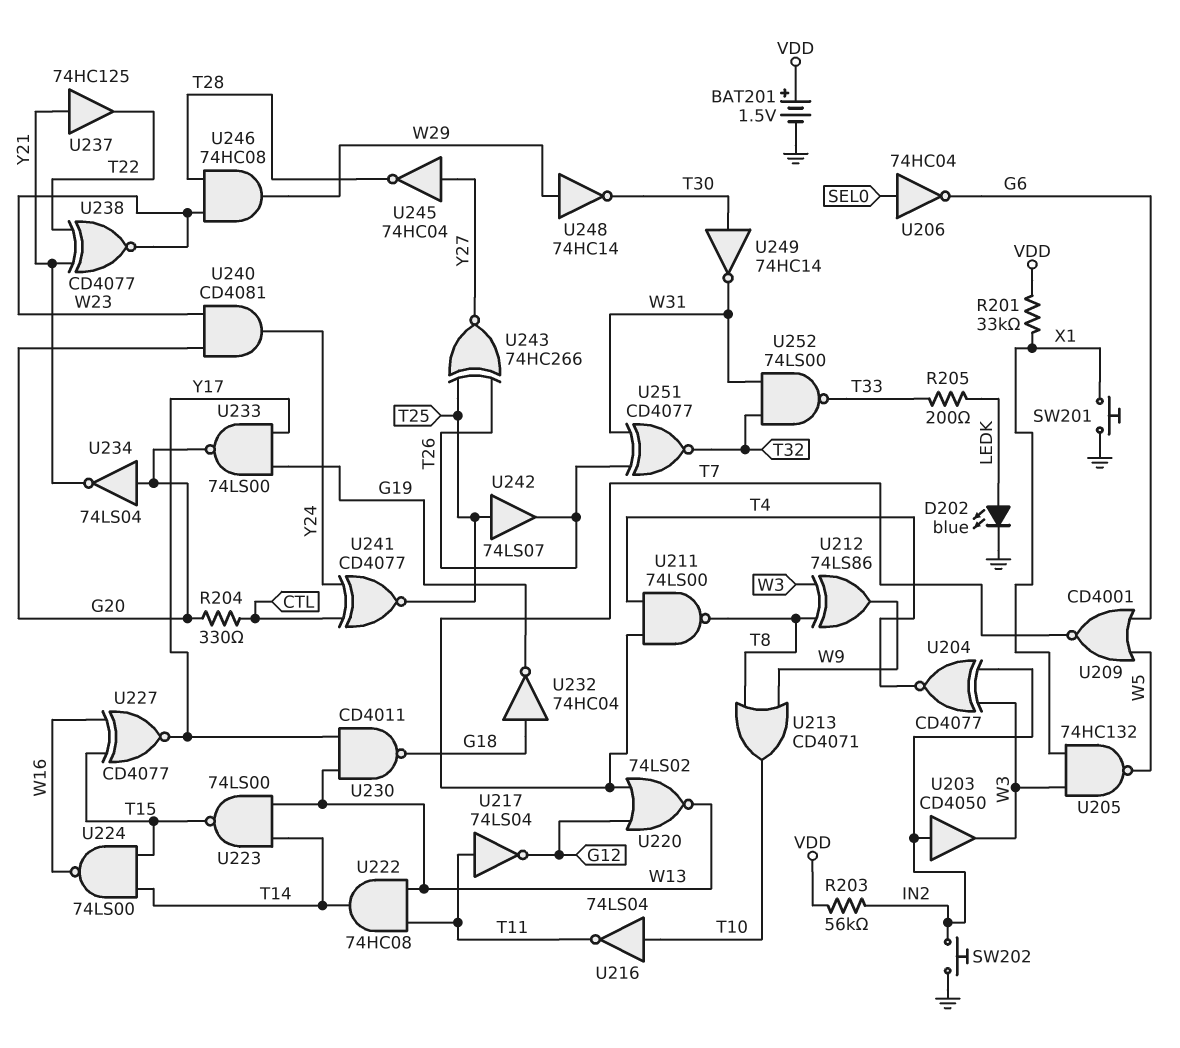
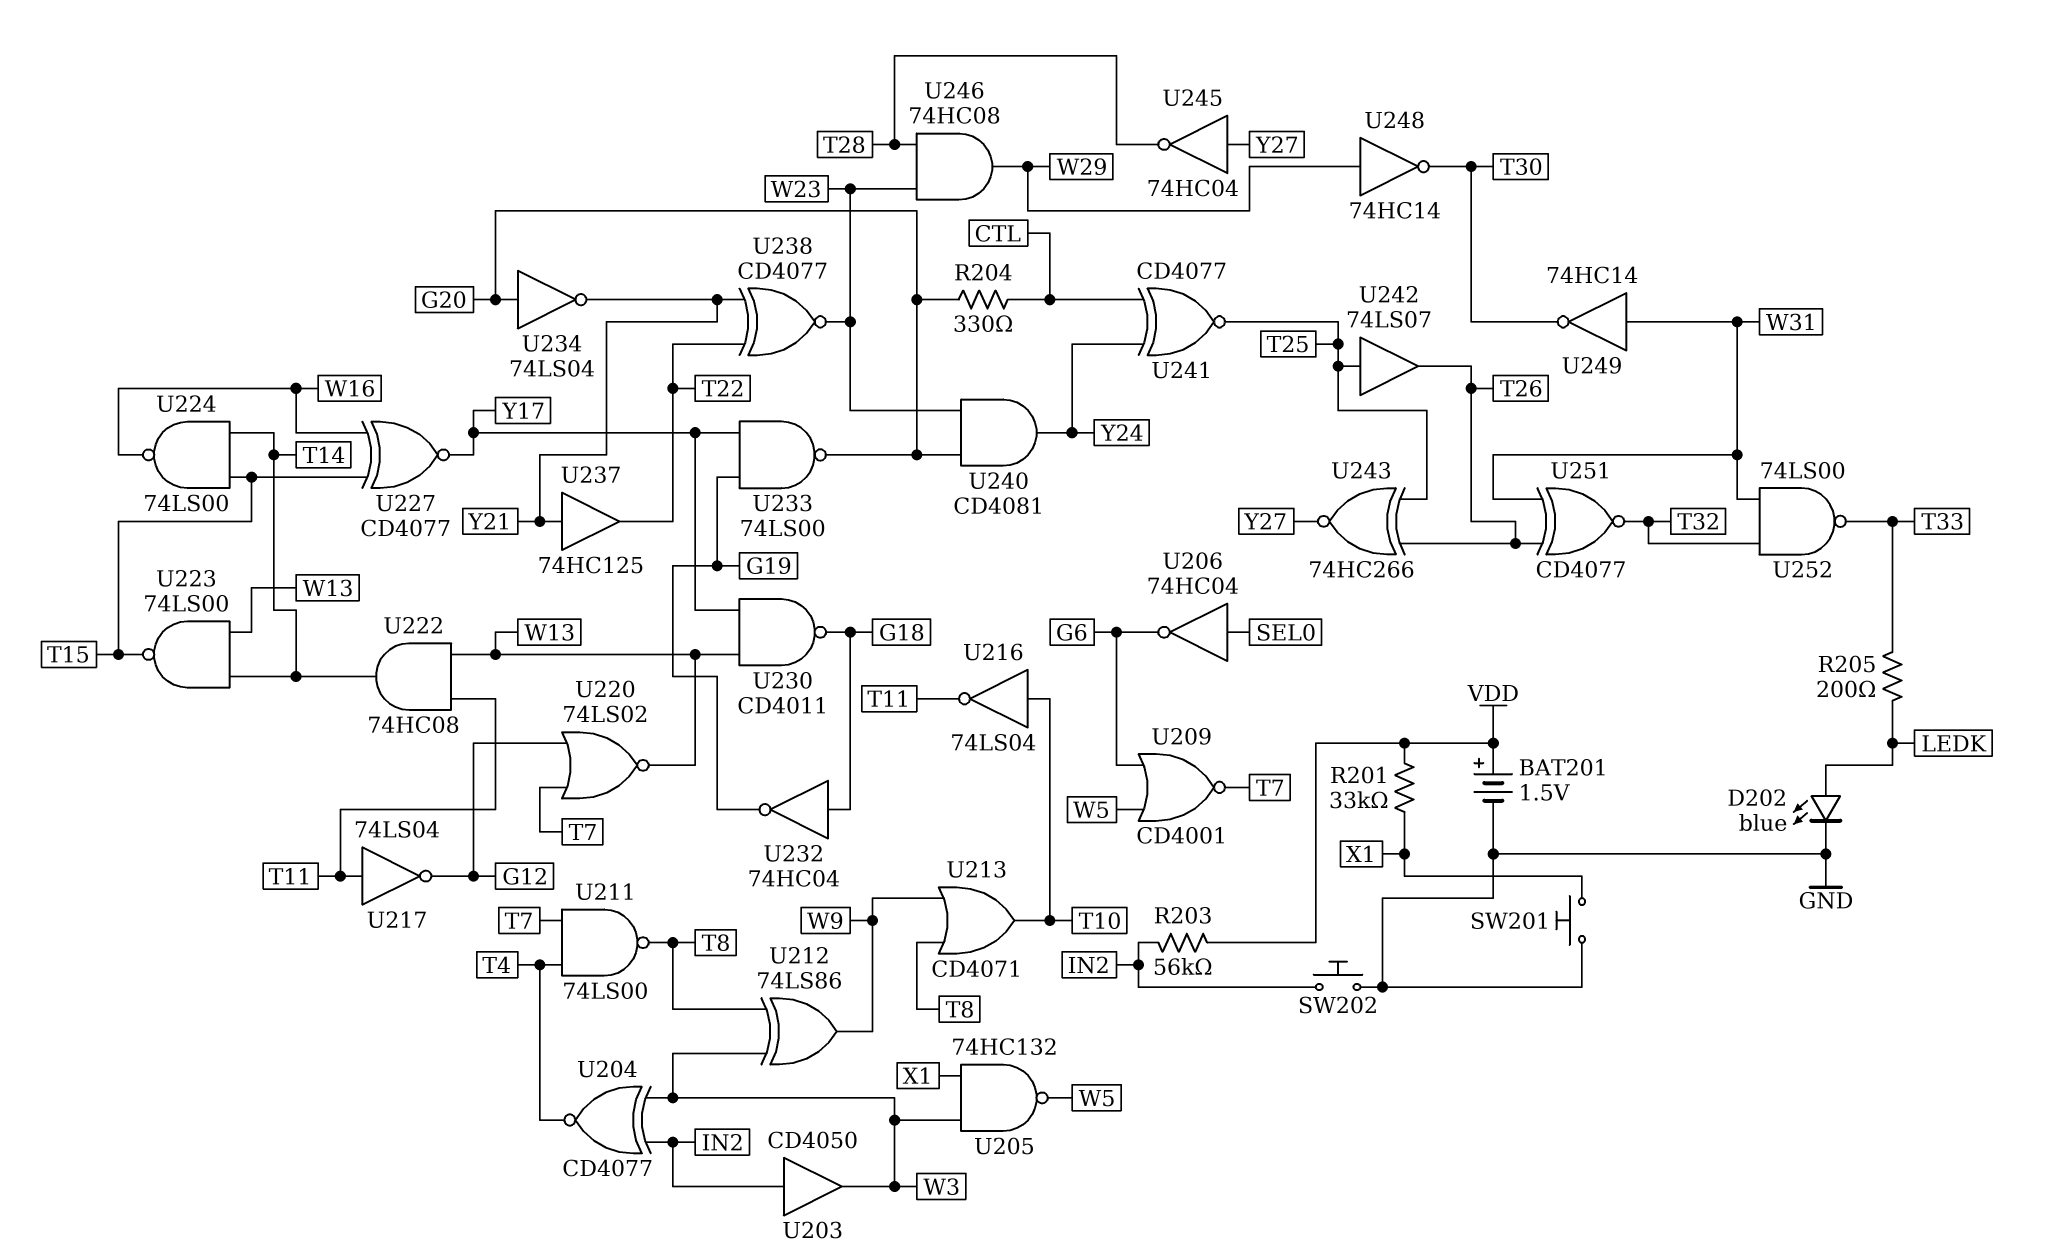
U249: NOT 74HC14 (in T30, out W31) -> NOT 74HC14 (in W31, out T30)

